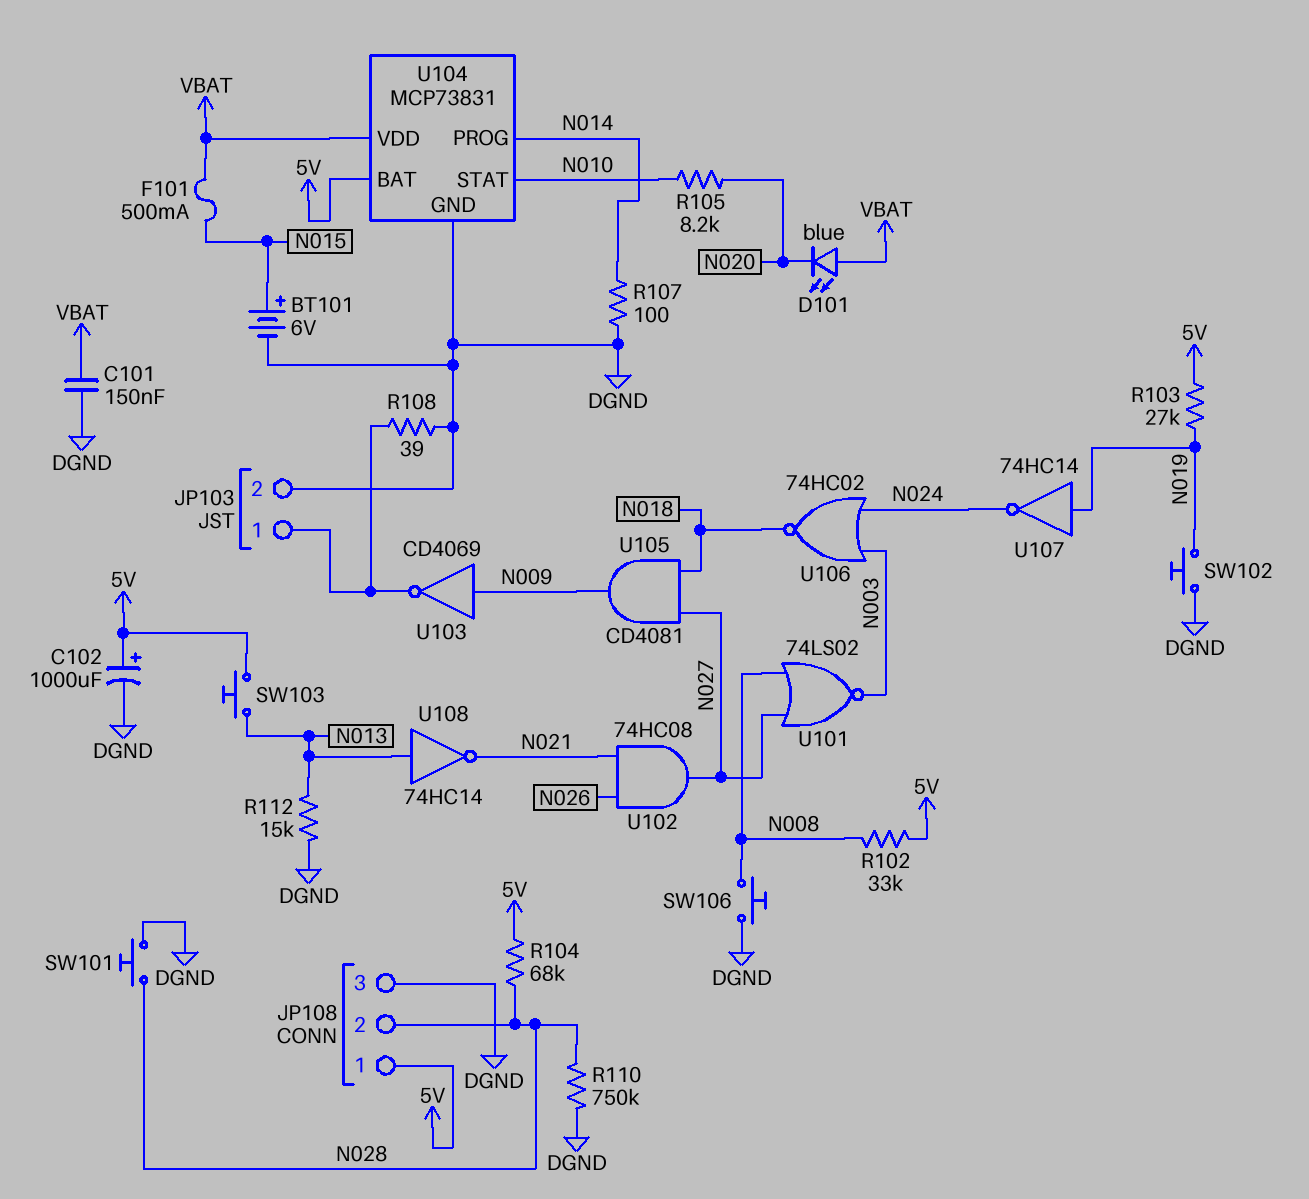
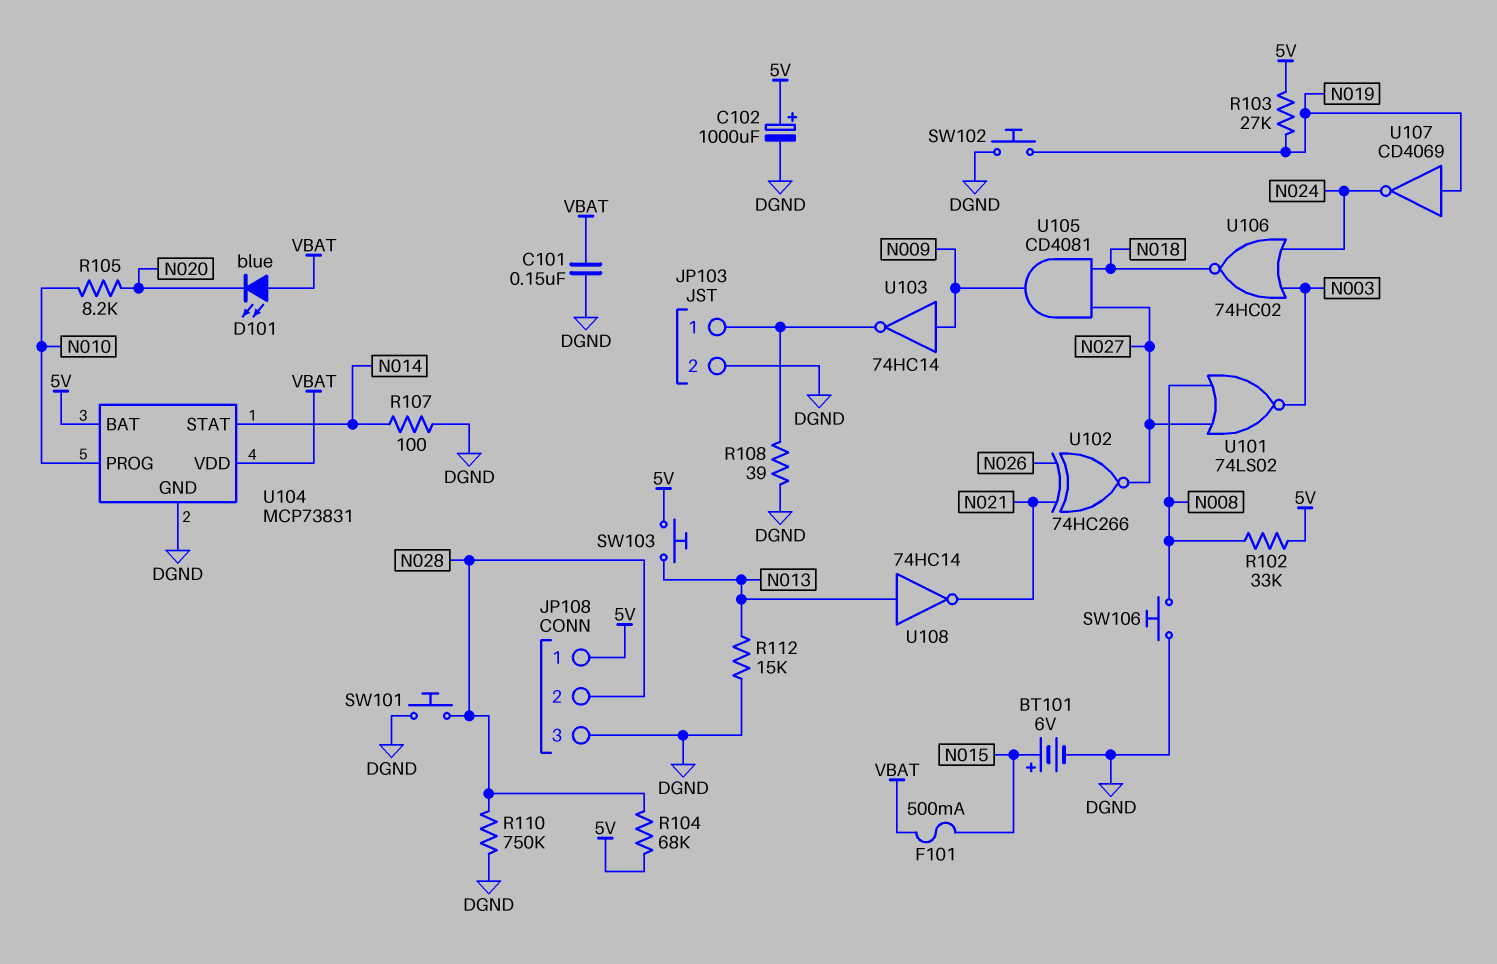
U102: AND 74HC08 (in N021, in N026, out N027) -> XNOR 74HC266 (in N021, in N026, out N027)
U103: NOT CD4069 (in N009, out JP103/1) -> NOT 74HC14 (in N009, out JP103/1)
U104 pin PROG: N014 -> N010
U104 pin STAT: N010 -> N014
U107: NOT 74HC14 (in N019, out N024) -> NOT CD4069 (in N019, out N024)

